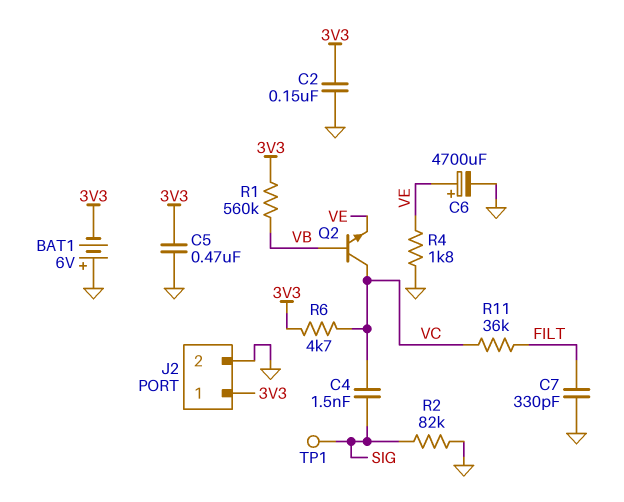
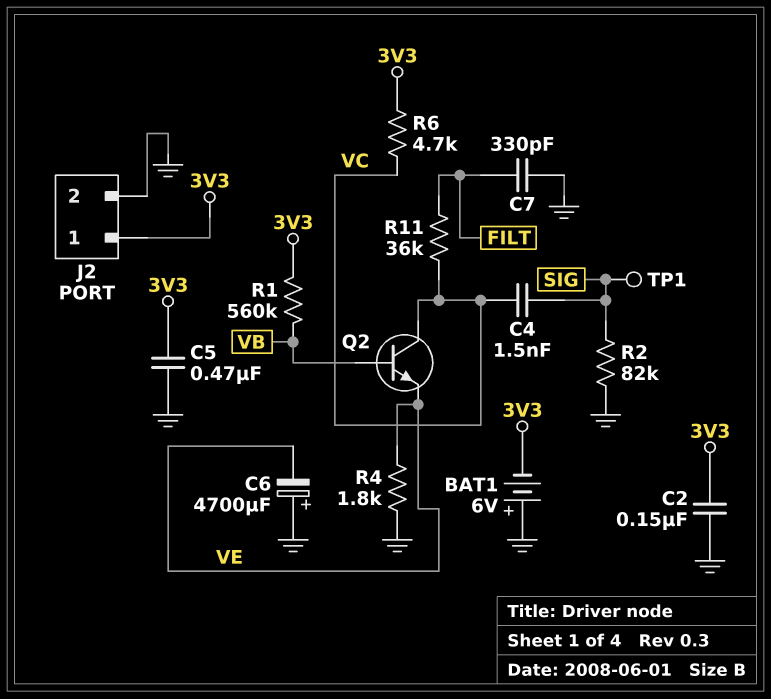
C6: 4700uF (plus VE, minus GND) -> 4700uF (plus GND, minus VE)

